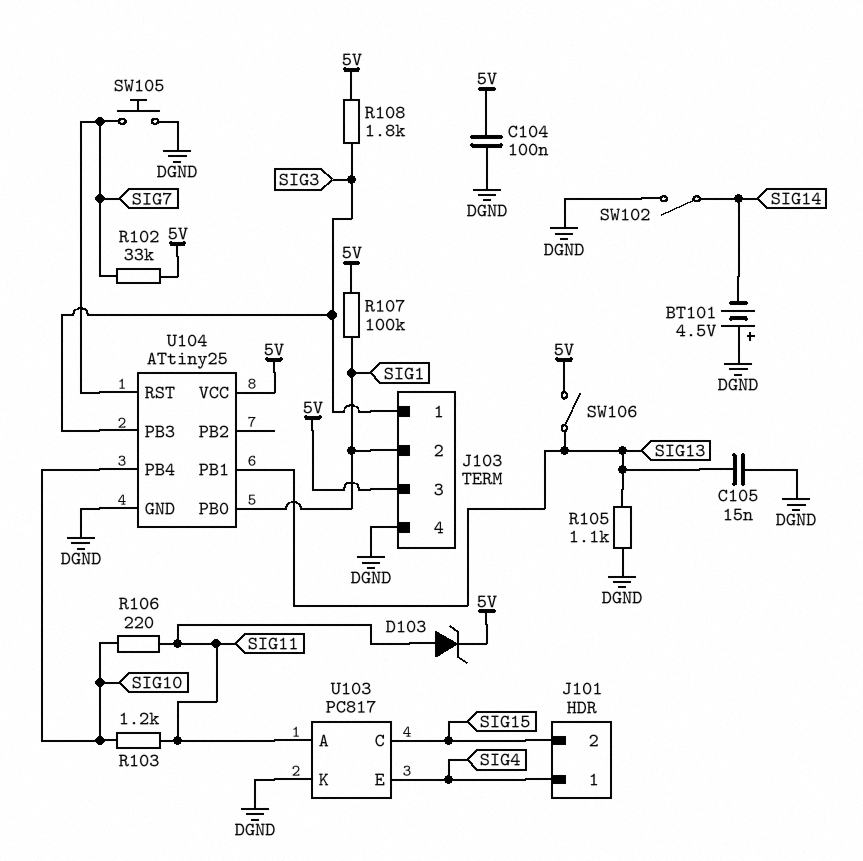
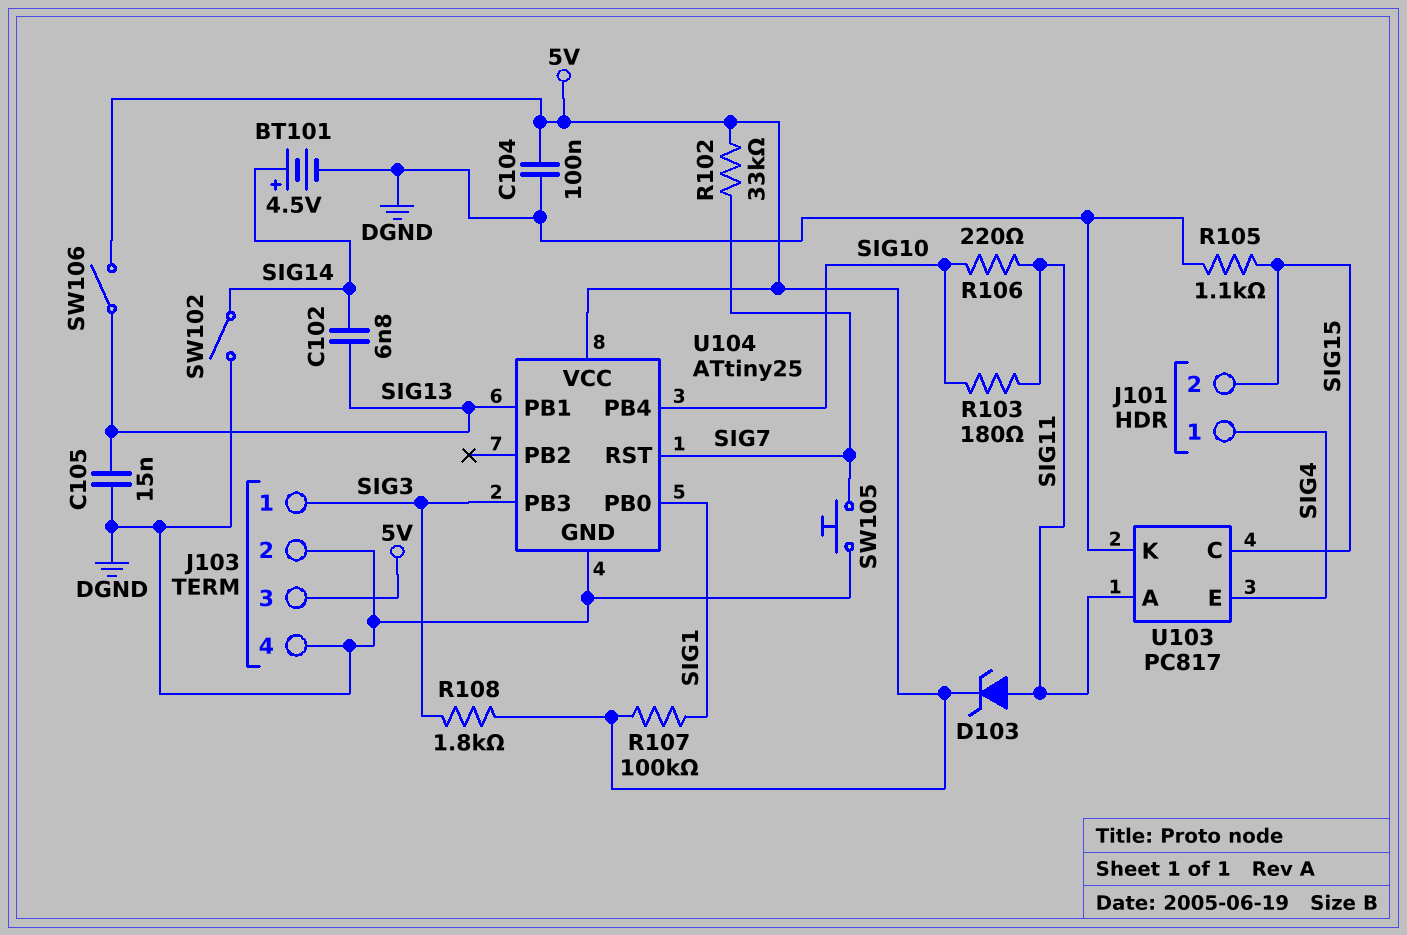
BT101: 4.5V (plus DGND, minus SIG14) -> 4.5V (plus SIG14, minus DGND)
C102: none -> 6.8nF (SIG13, SIG14)
J103 pin 2: SIG1 -> DGND
R103: 1.2k (SIG10, SIG11) -> 180 (SIG10, SIG11)
R105: 1.1k (DGND, SIG13) -> 1.1k (DGND, SIG15)

